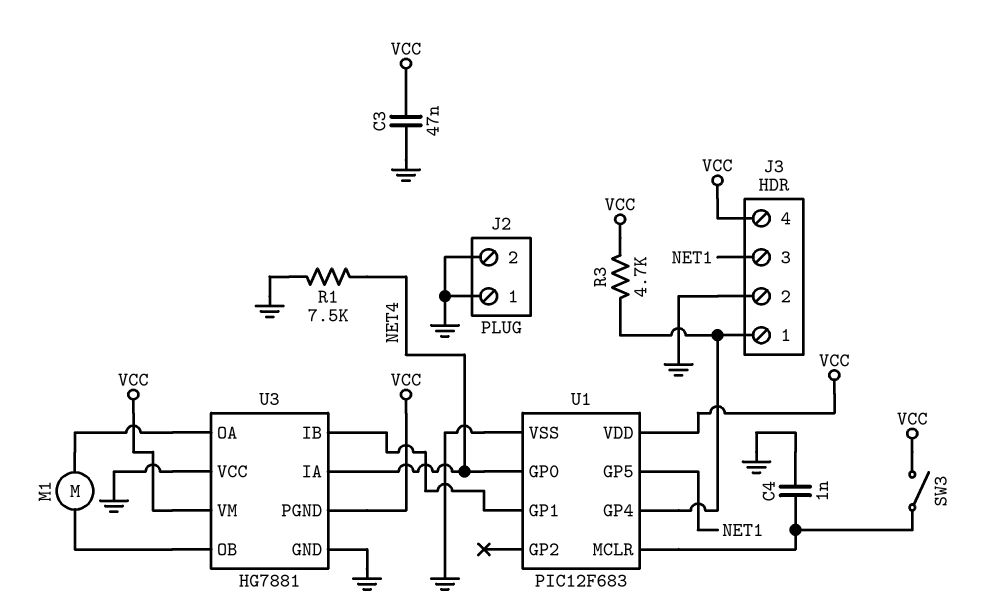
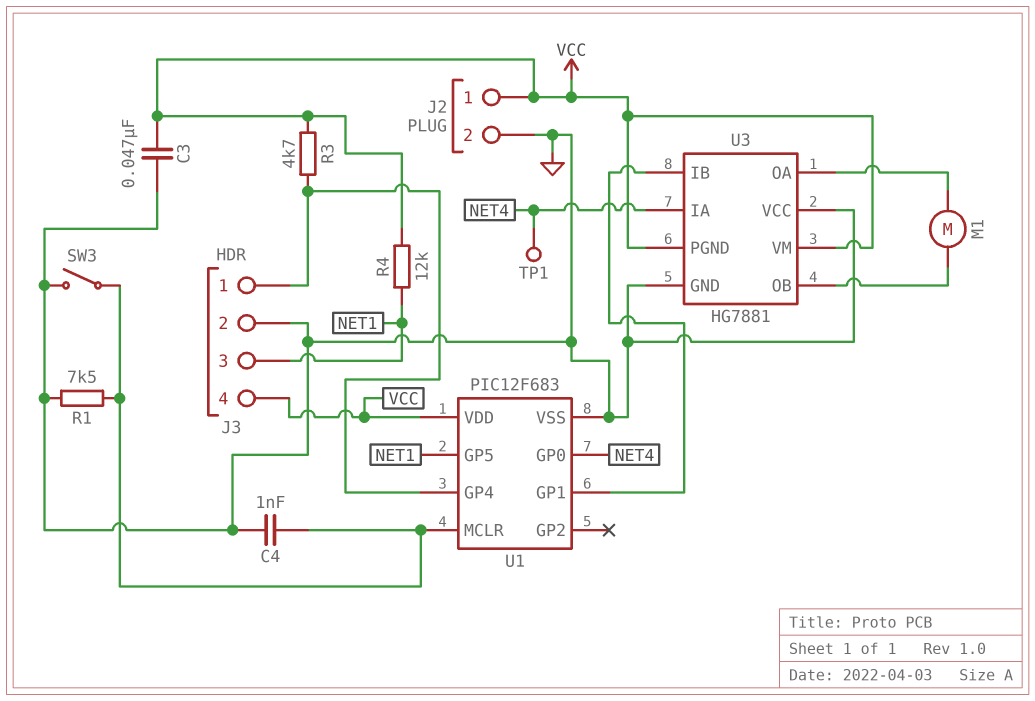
J2 pin 1: GND -> VCC
R1: 7.5k (GND, NET4) -> 7.5k (GND, U1/MCLR)
R4: none -> 12k (NET1, VCC)
SW3: switch (U1/MCLR, VCC) -> switch (GND, U1/MCLR)
TP1: none -> test point (NET4)

